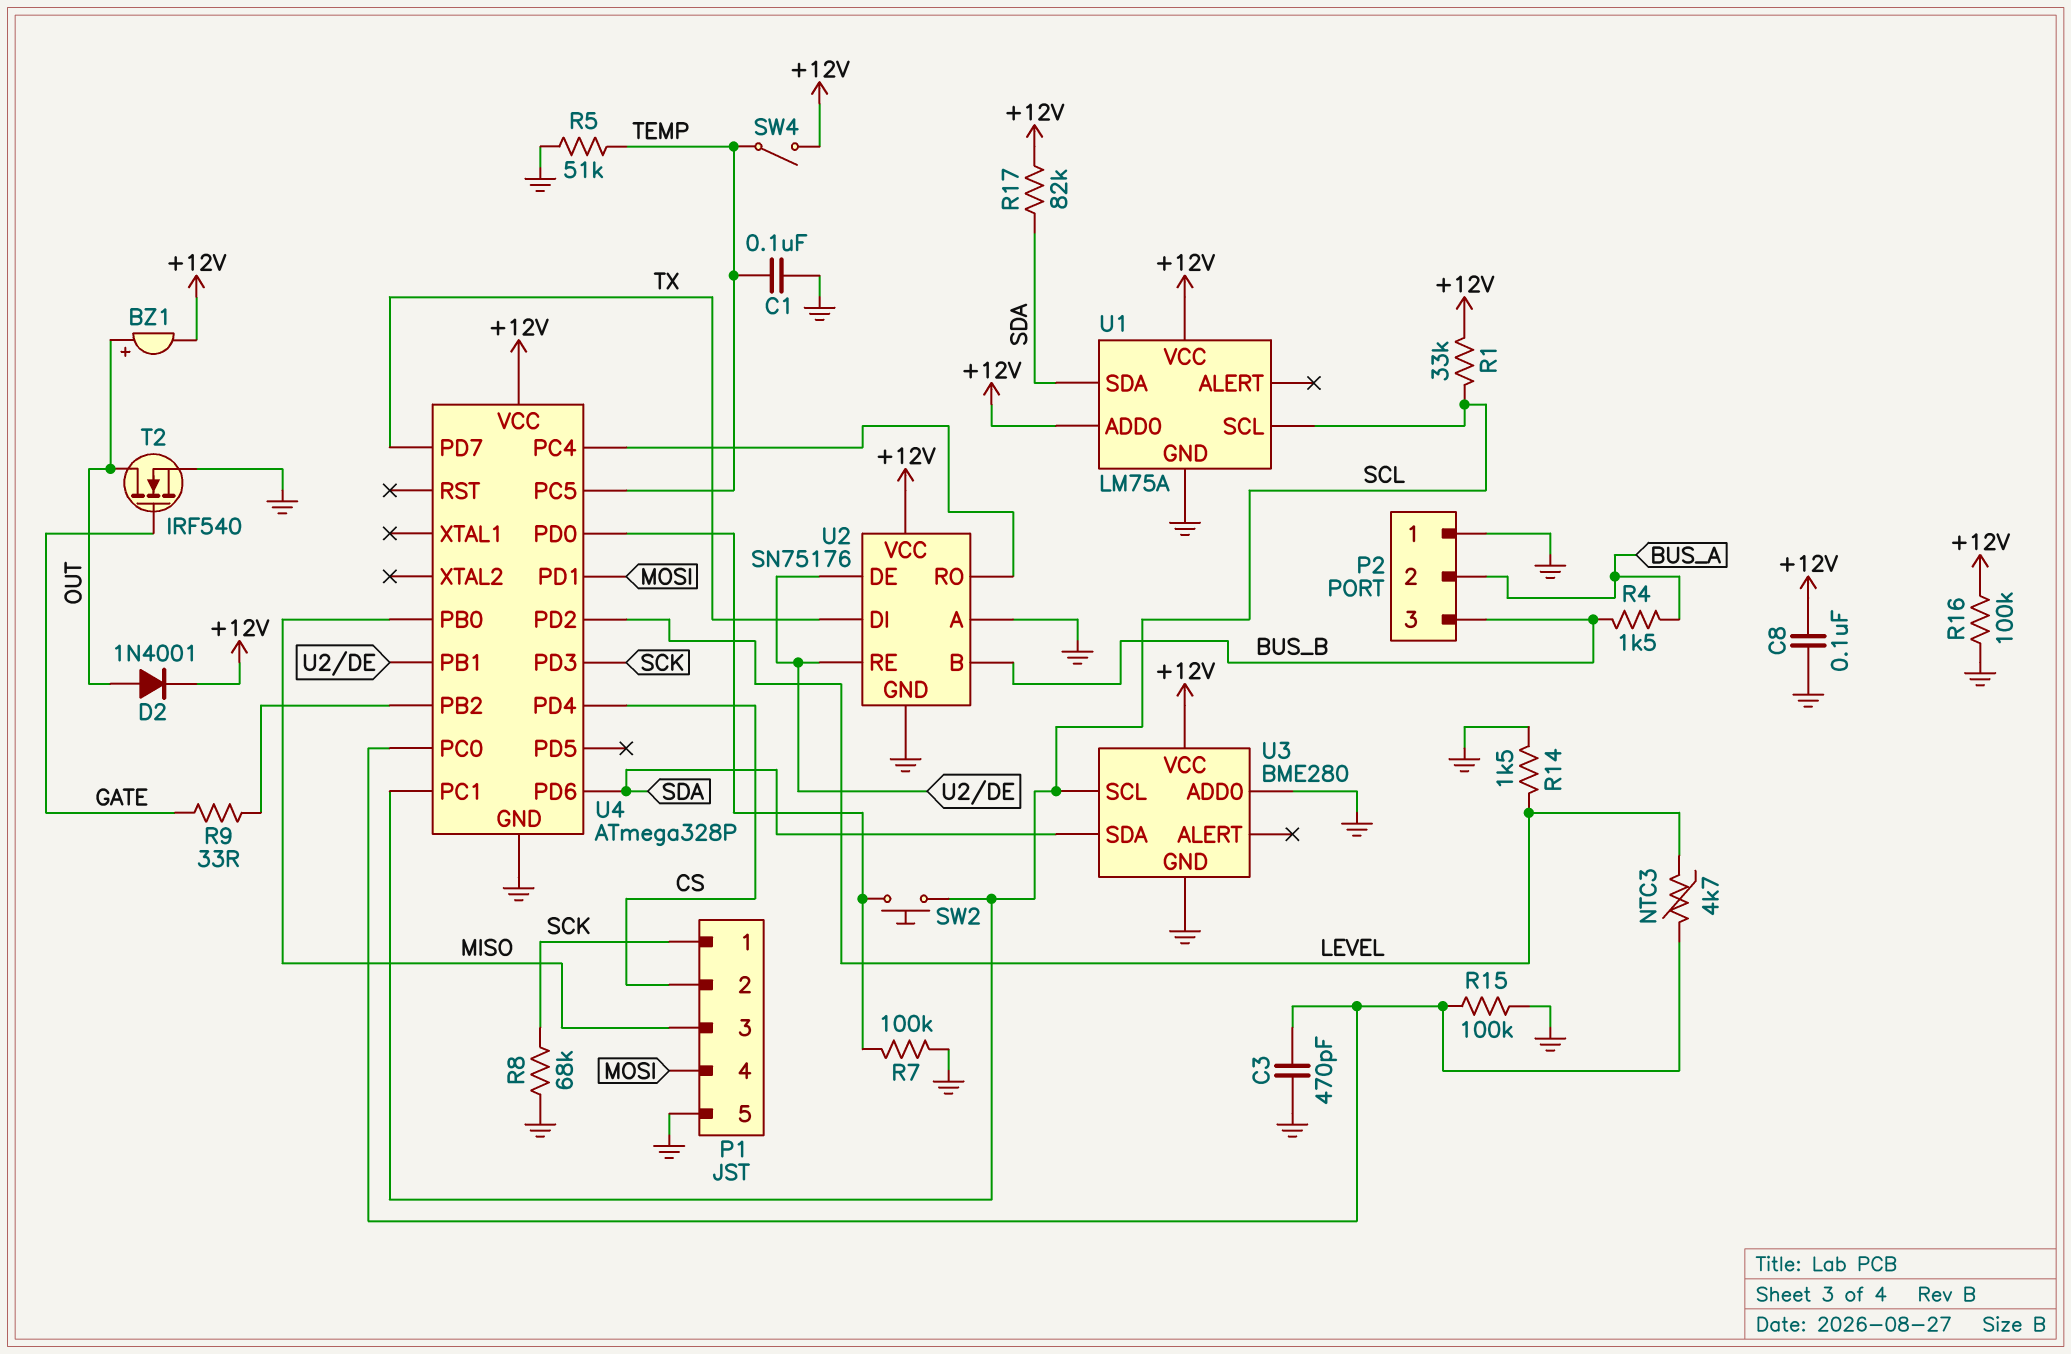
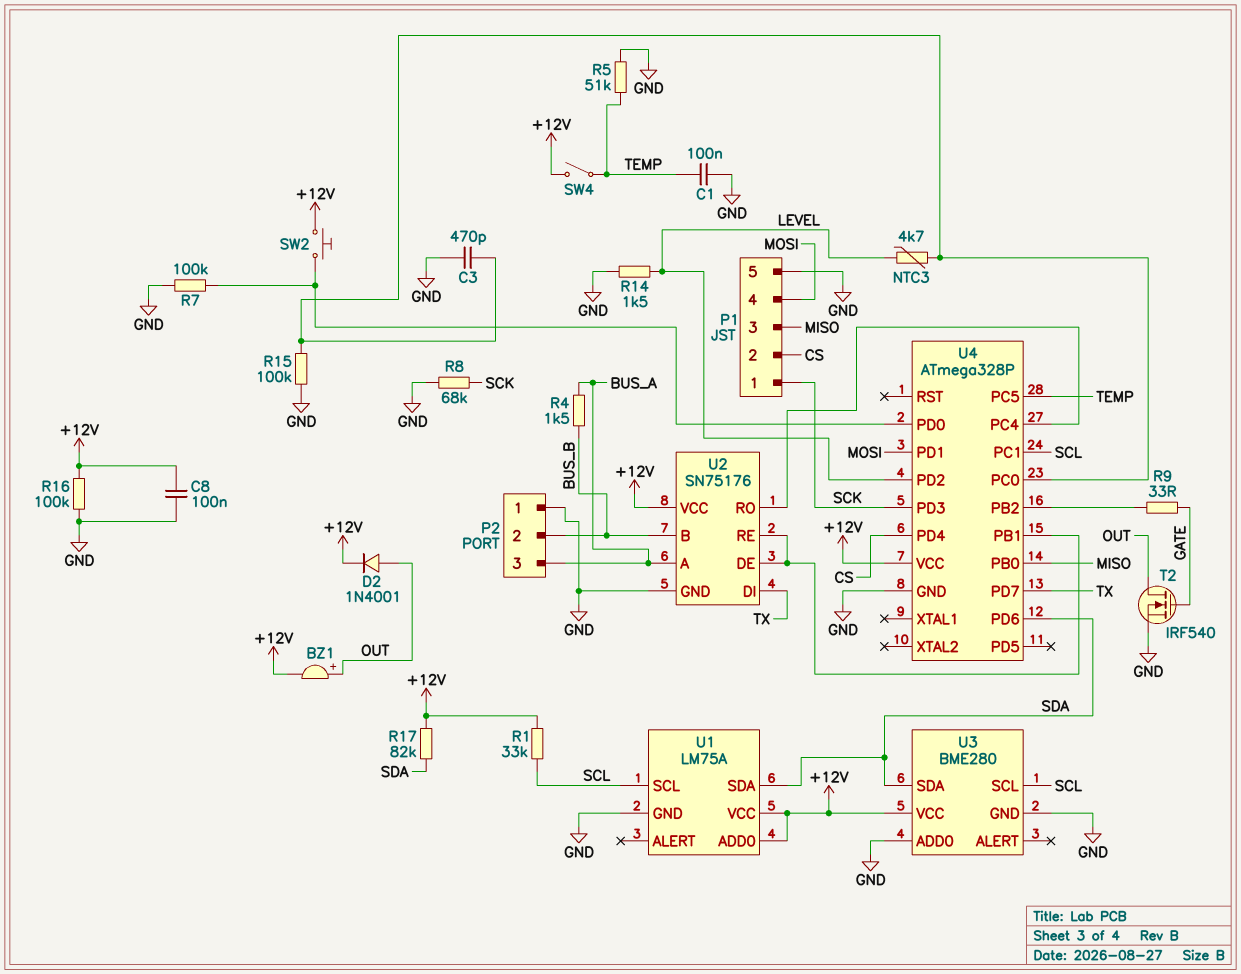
P2 pin 2: BUS_A -> BUS_B
P2 pin 3: BUS_B -> BUS_A
SW2: button (SCL, U4/PD0) -> button (+12V, U4/PD0)
U2 pin A: GND -> BUS_A

